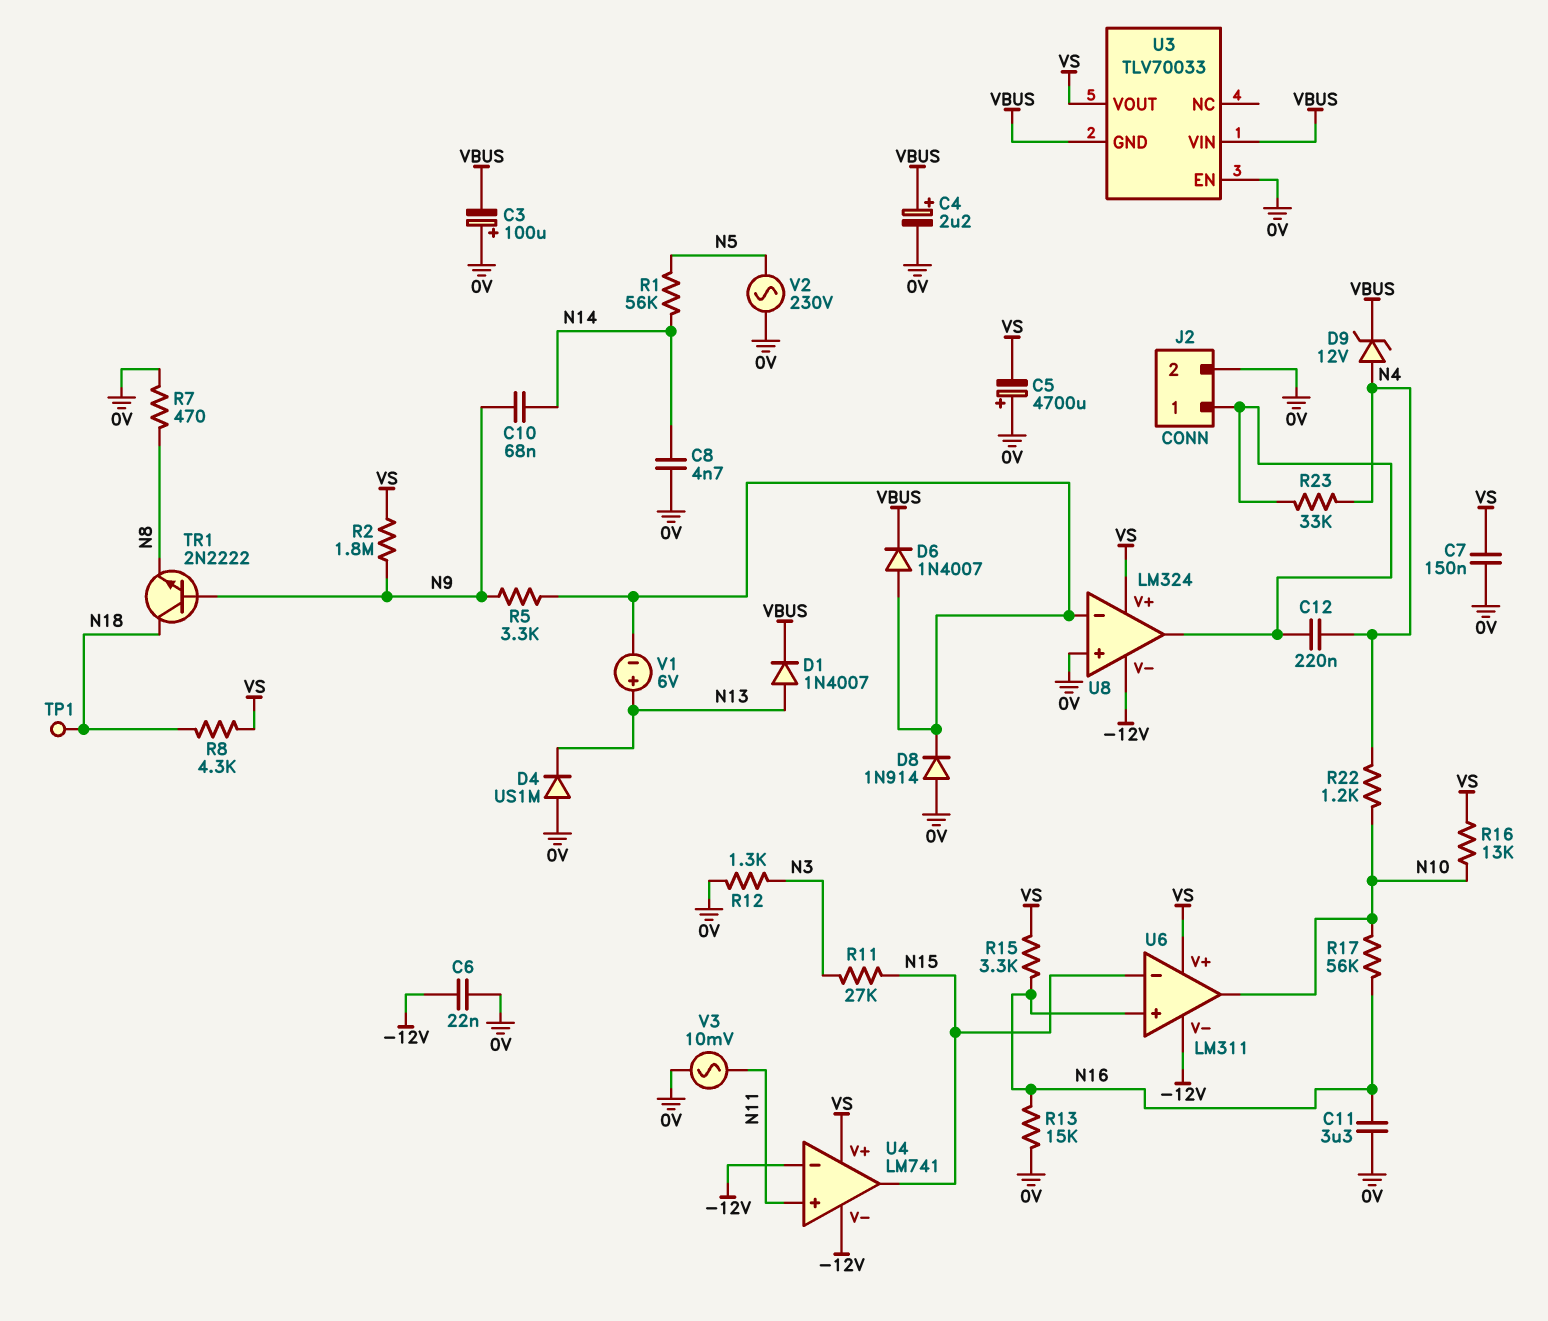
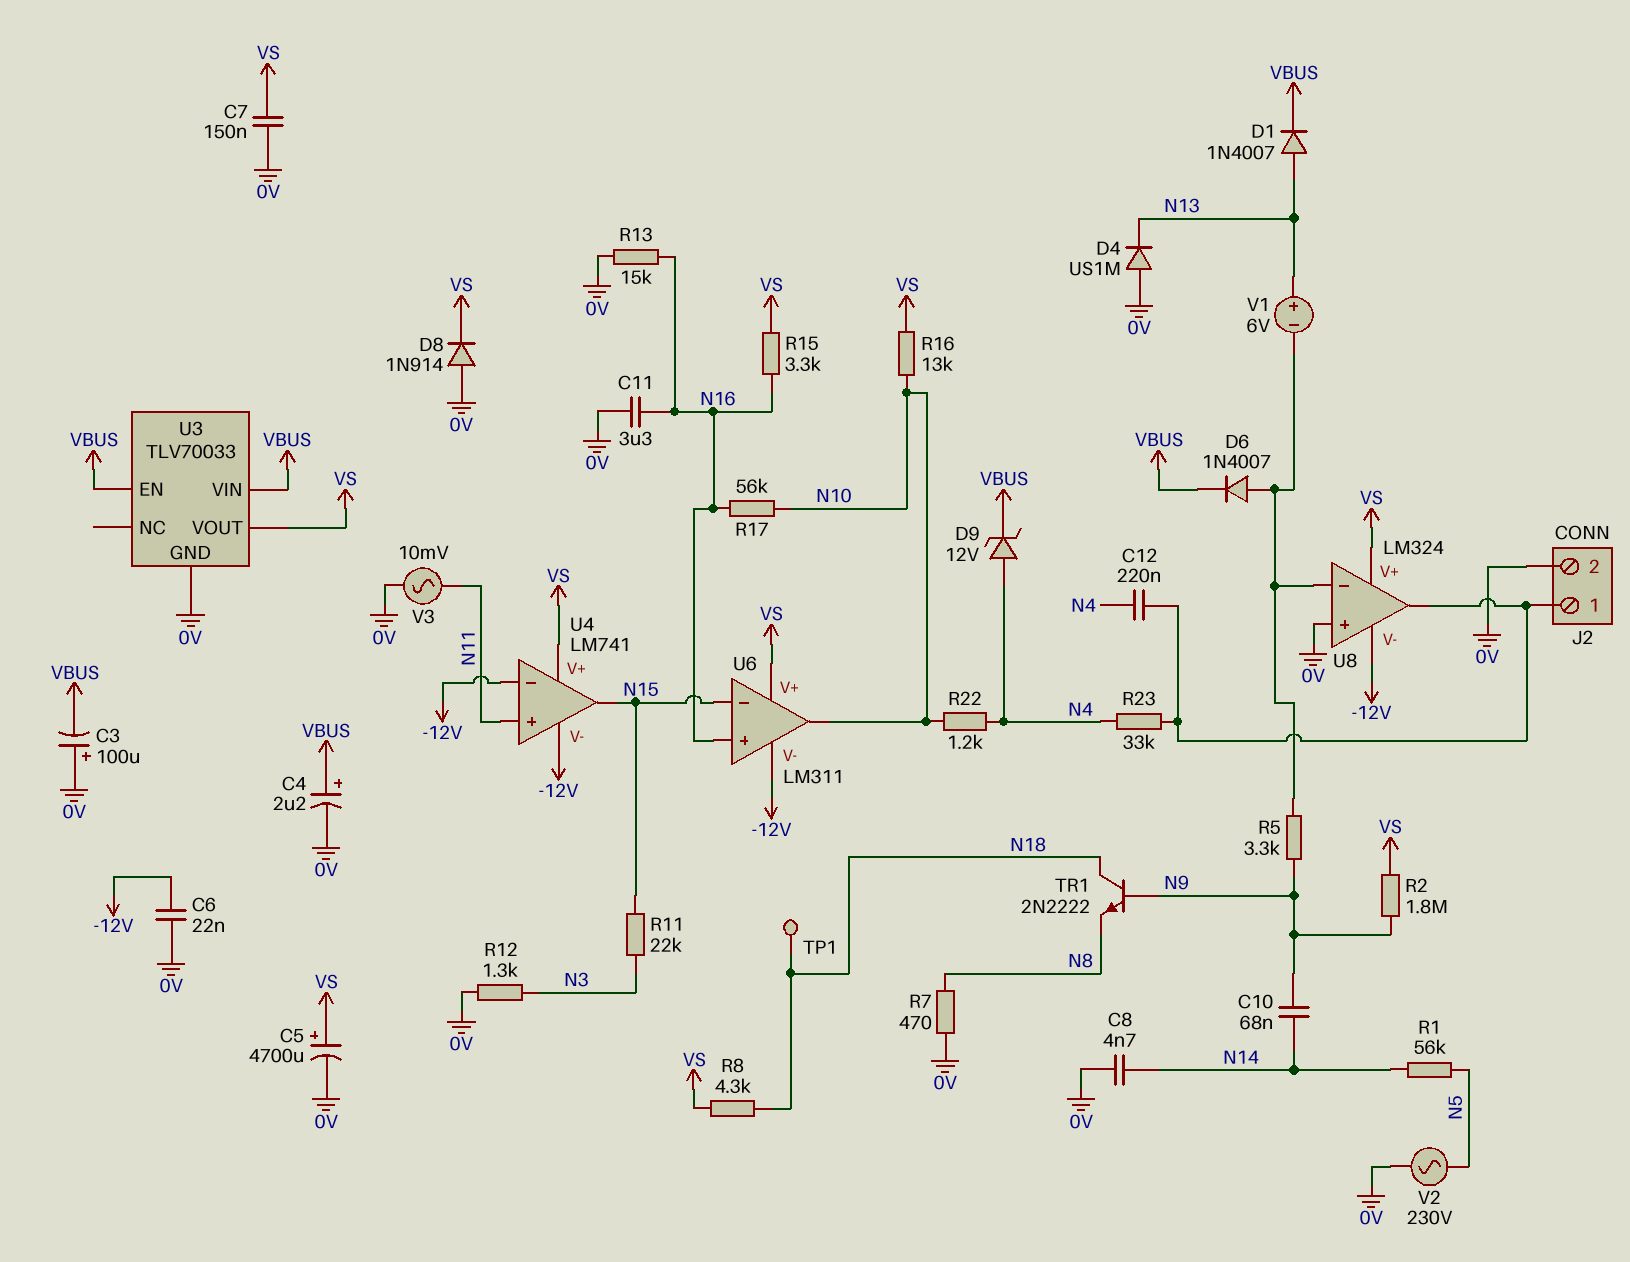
C5: 4700uF (plus 0V, minus VS) -> 4700uF (plus VS, minus 0V)
D8: diode 1N914 (A 0V, K U8/in-) -> diode 1N914 (A 0V, K VS)
R11: 27k (N3, N15) -> 22k (N3, N15)
U3 pin EN: 0V -> VBUS
U3 pin GND: VBUS -> 0V

